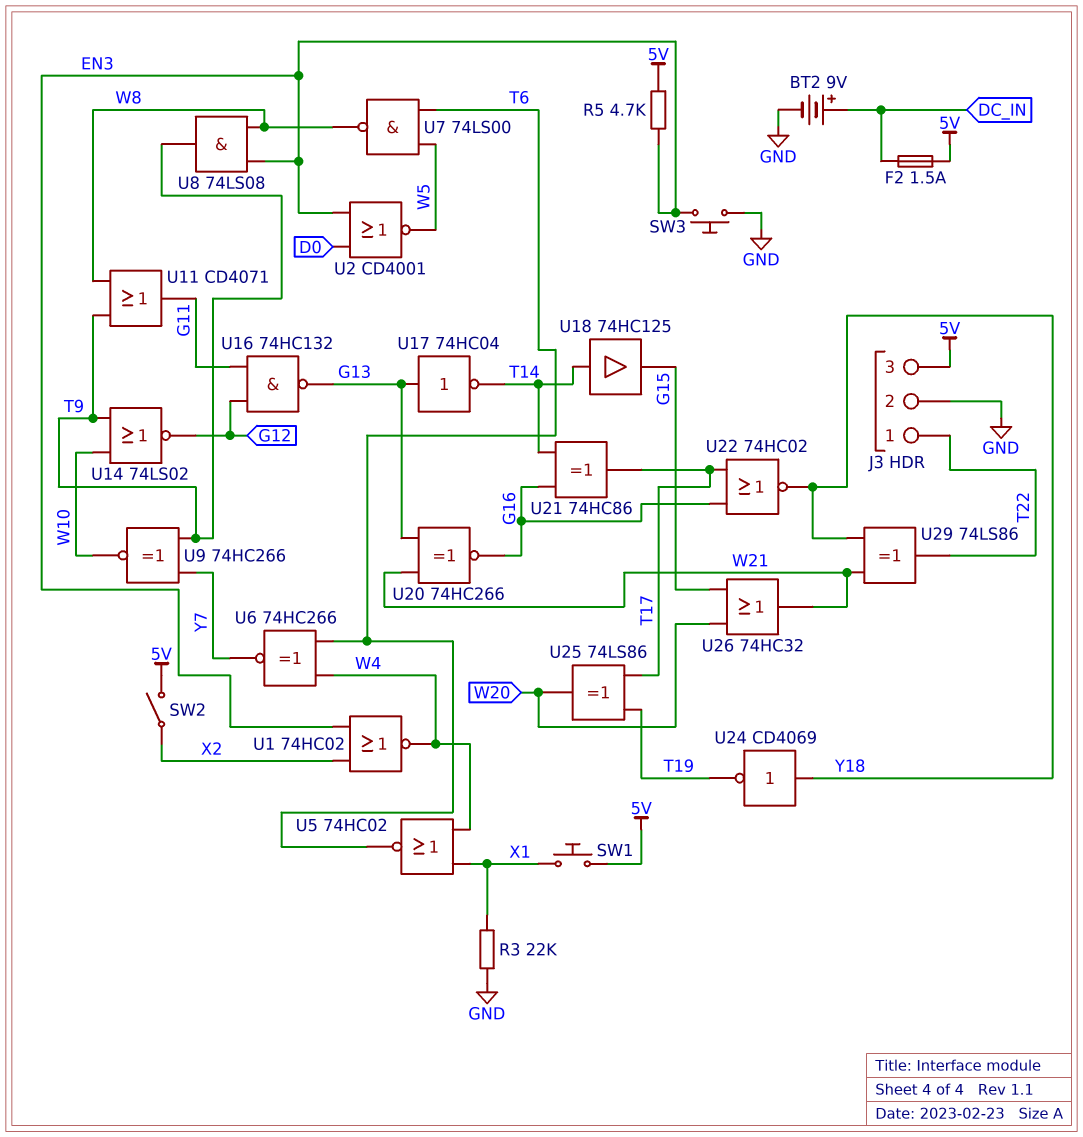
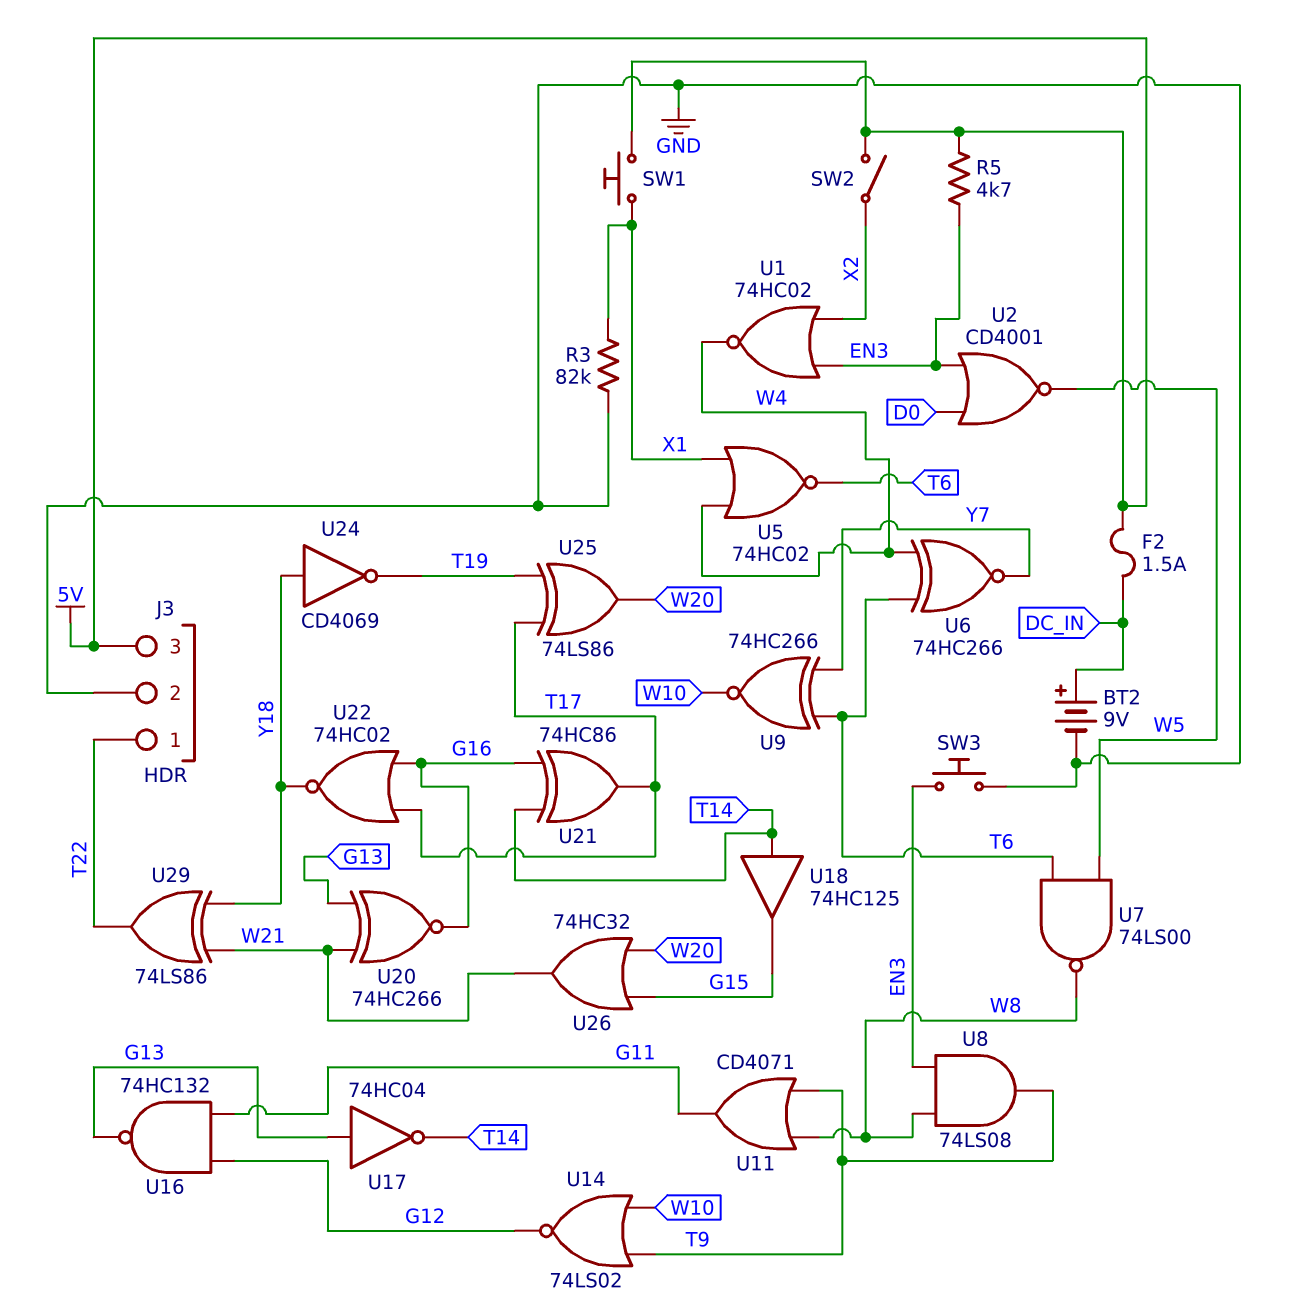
R3: 22k (GND, X1) -> 82k (GND, X1)
U9: XNOR 74HC266 (in T9, in Y7, out W10) -> XNOR 74HC266 (in T6, in Y7, out W10)

